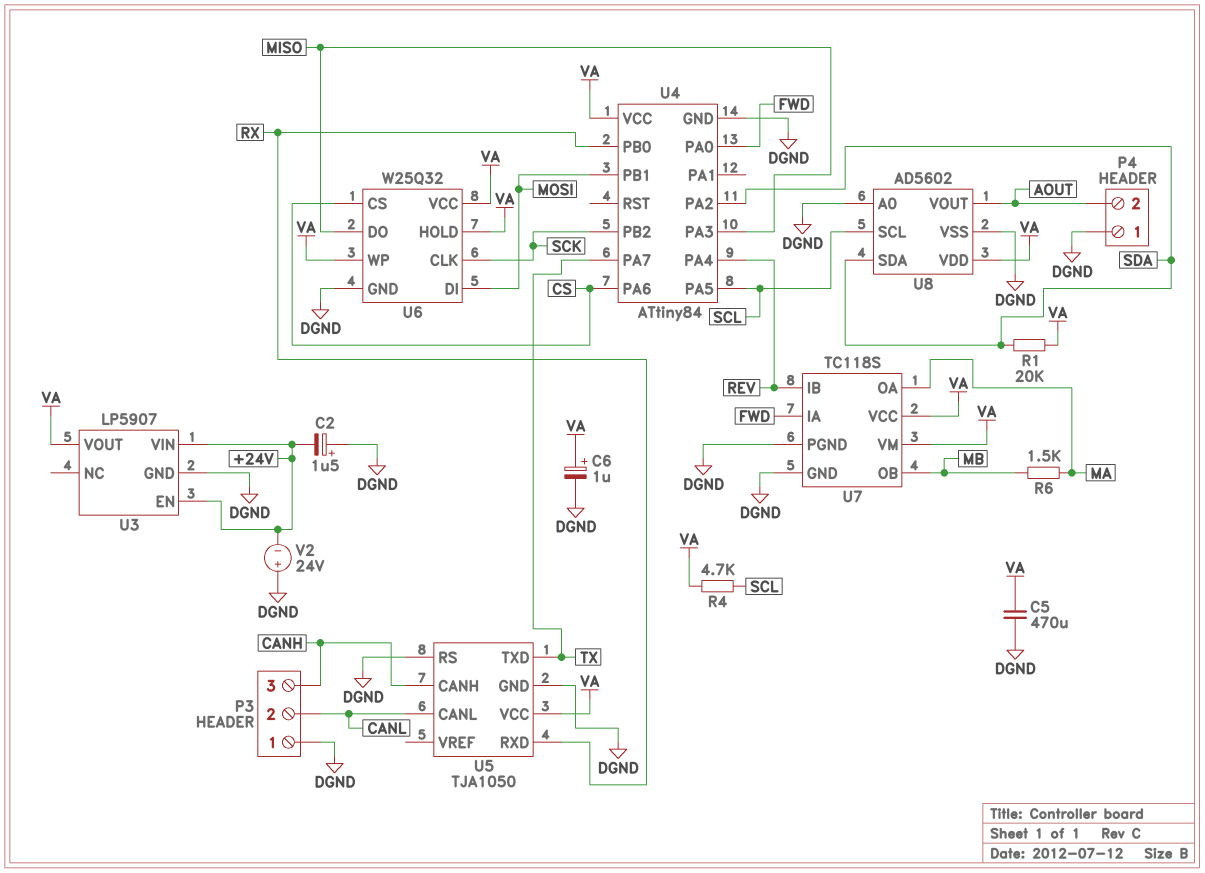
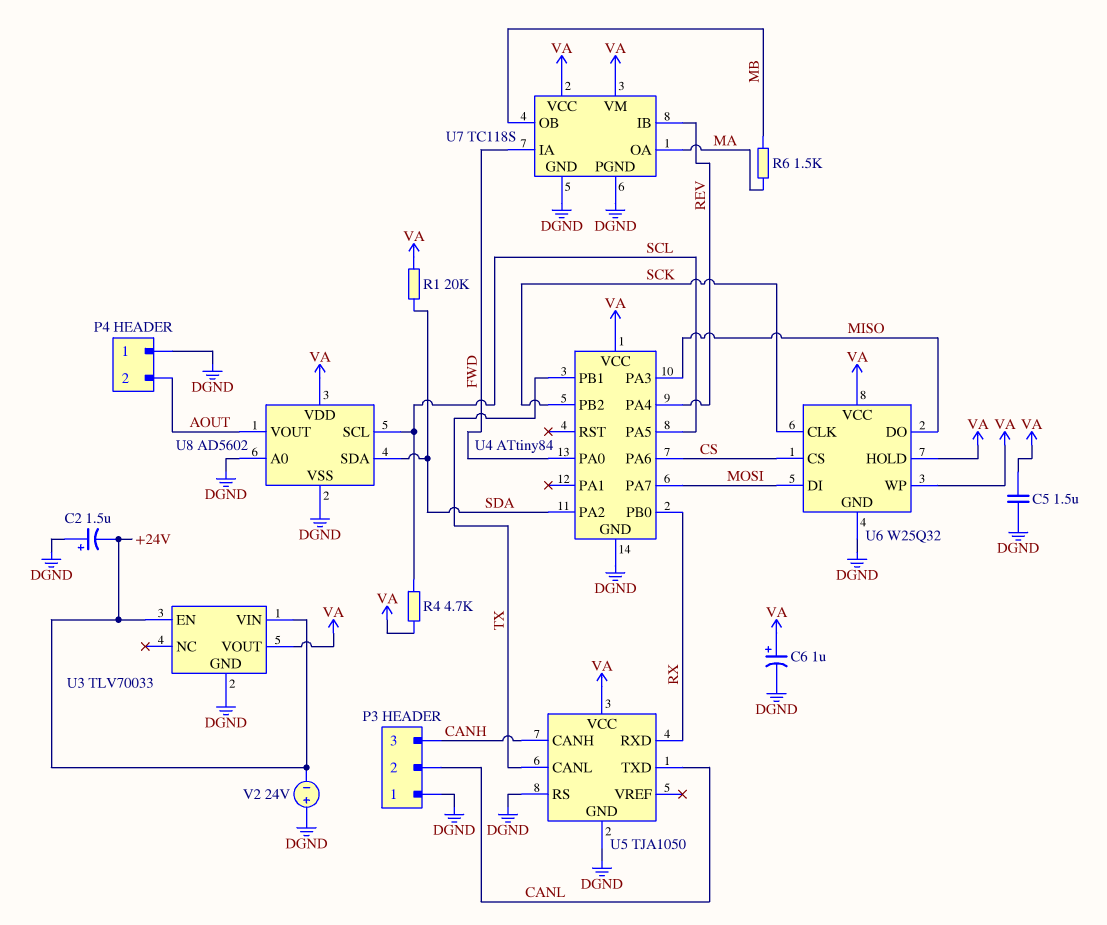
C5: 470uF (DGND, VA) -> 1.5uF (DGND, VA)
U3: LP5907 -> TLV70033
U4 pin PA7: TX -> MOSI
U4 pin PB1: MOSI -> TX
U5 pin CANL: CANL -> TX
U5 pin TXD: TX -> CANL

